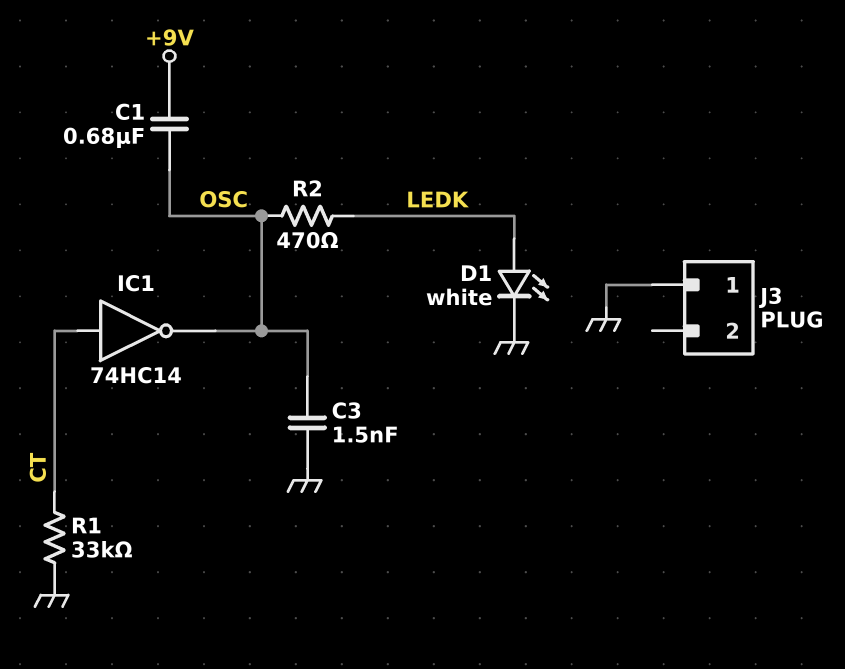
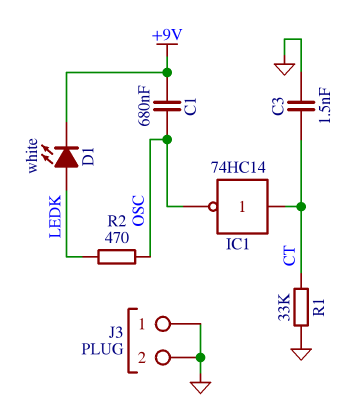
C3: 1.5nF (GND, OSC) -> 1.5nF (CT, GND)
D1: LED white (A LEDK, K GND) -> LED white (A LEDK, K +9V)
J3 pin 2: none -> GND

